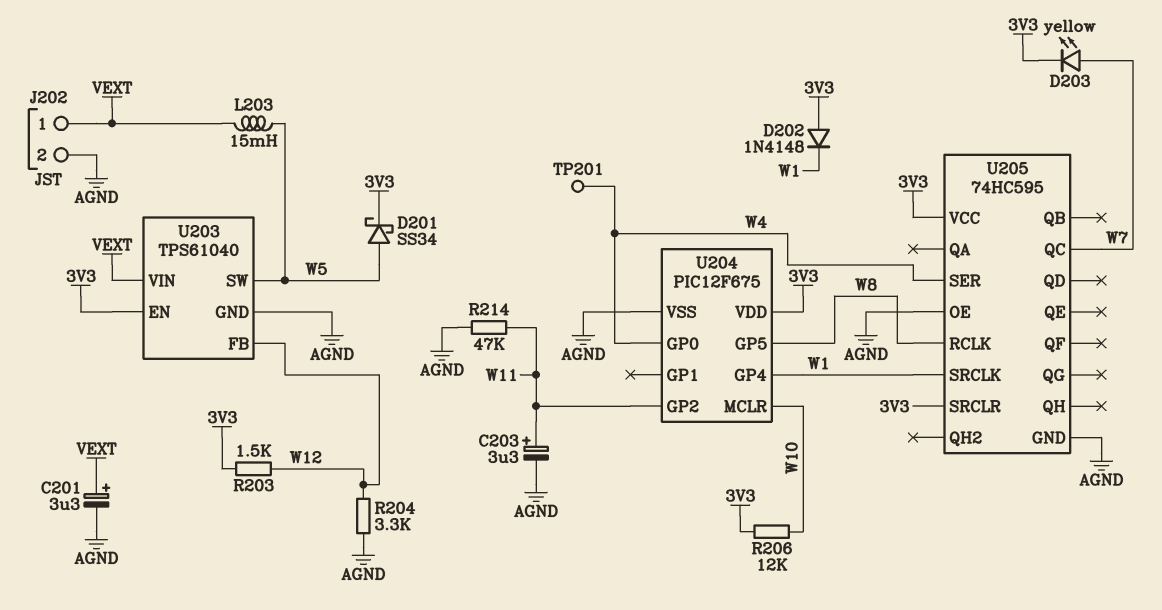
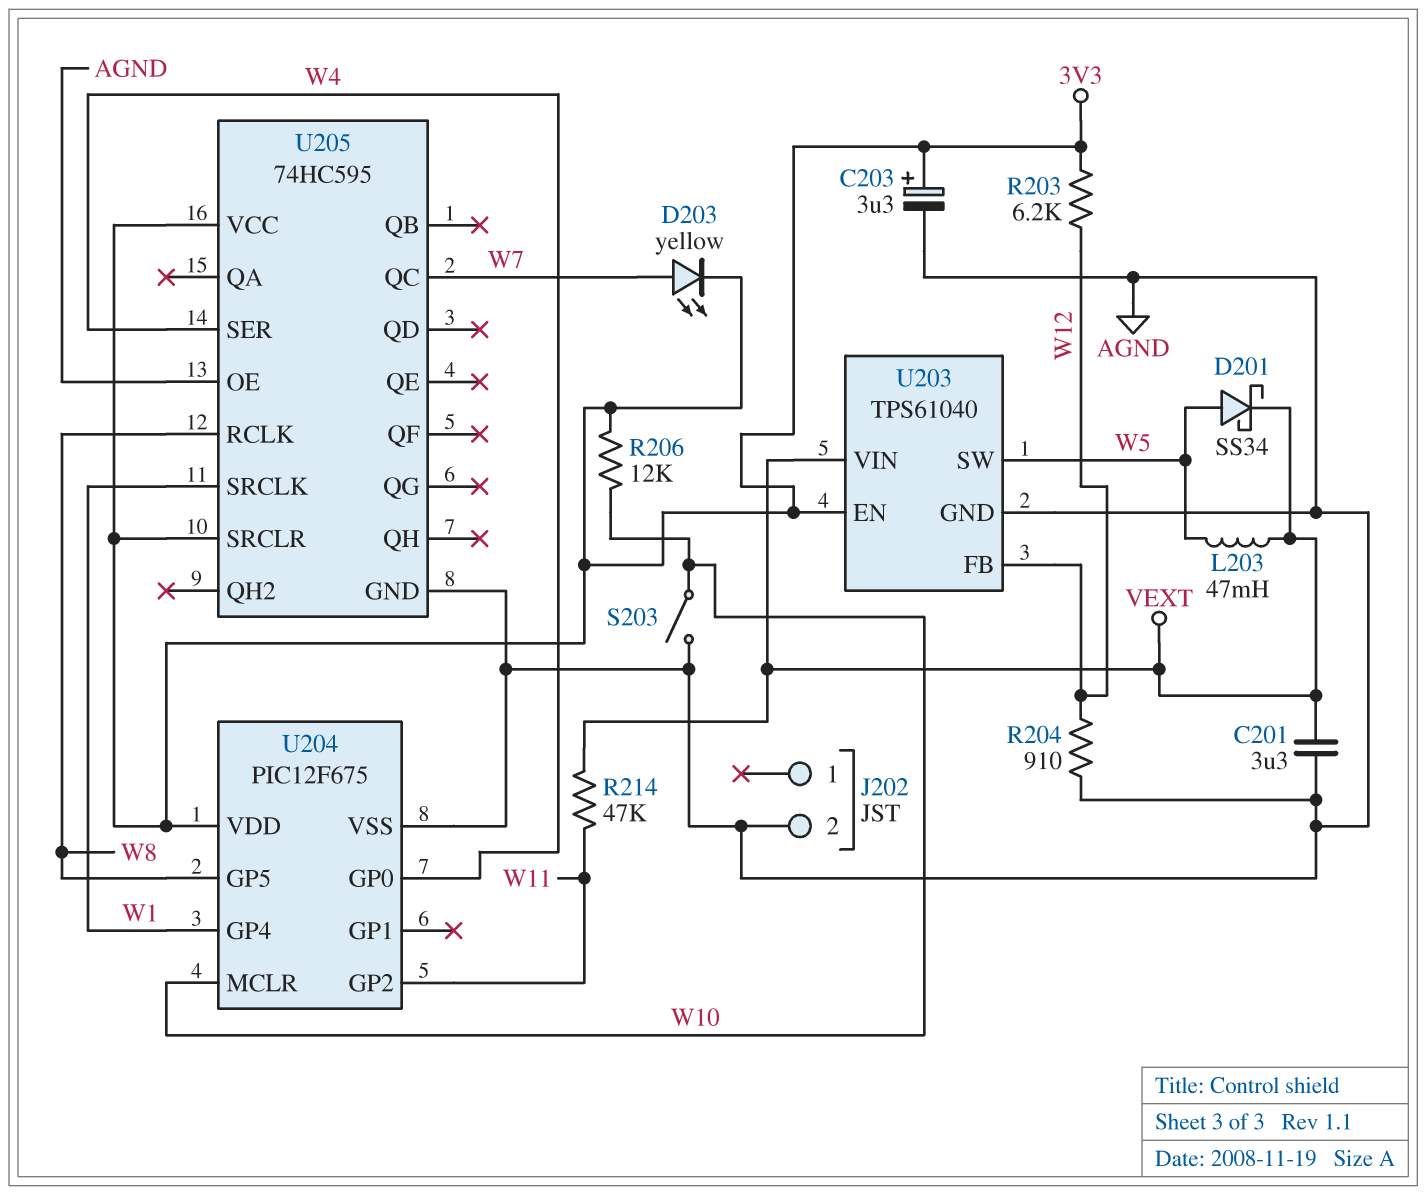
C201: 3.3uF (plus VEXT, minus AGND) -> 3.3uF (AGND, VEXT)
C203: 3.3uF (plus W11, minus AGND) -> 3.3uF (plus 3V3, minus AGND)
D201: schottky SS34 (A W5, K 3V3) -> schottky SS34 (A W5, K VEXT)
D202: diode 1N4148 (A 3V3, K W1) -> none
J202 pin 1: VEXT -> none
L203: 15mH (VEXT, W5) -> 47mH (VEXT, W5)
R203: 1.5k (3V3, W12) -> 6.2k (3V3, W12)
R204: 3.3k (AGND, W12) -> 910 (AGND, W12)
R214: 47k (AGND, W11) -> 47k (VEXT, W11)
S203: none -> switch (AGND, W10)
TP201: test point (W4) -> none

